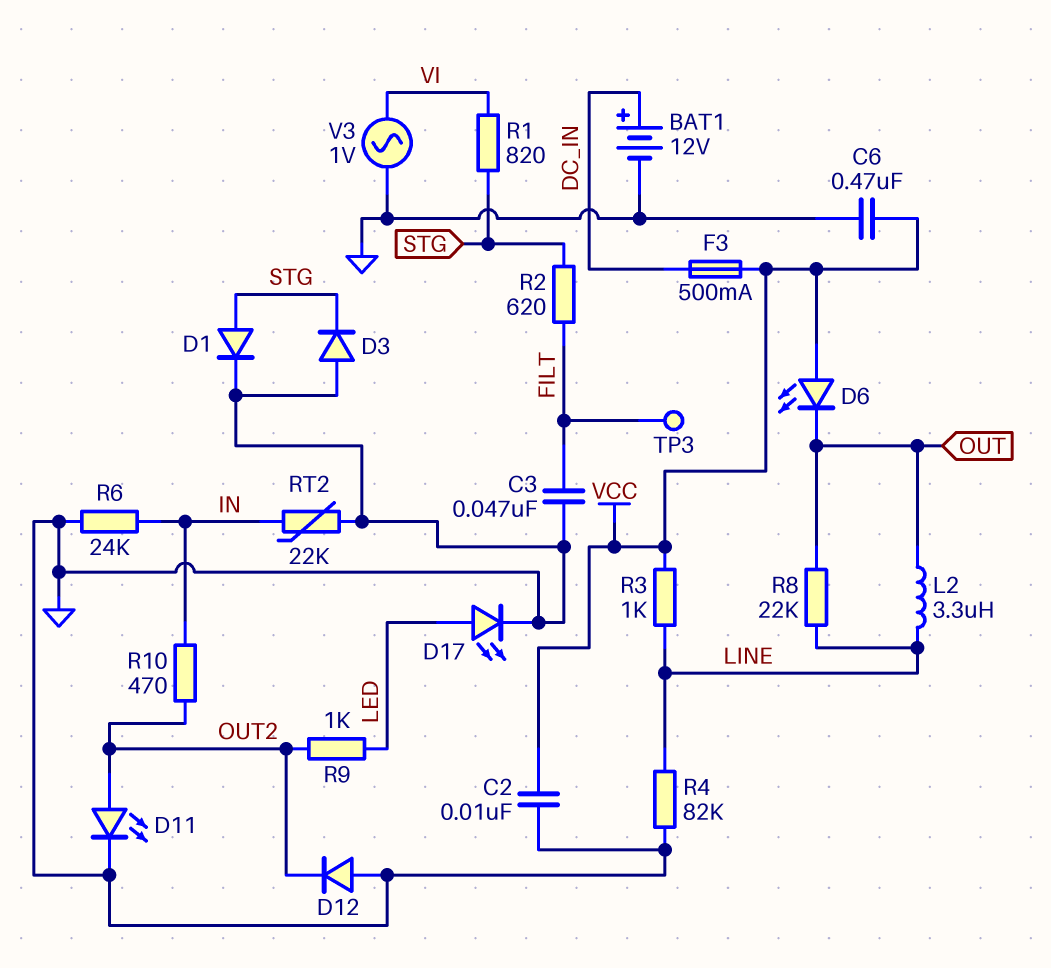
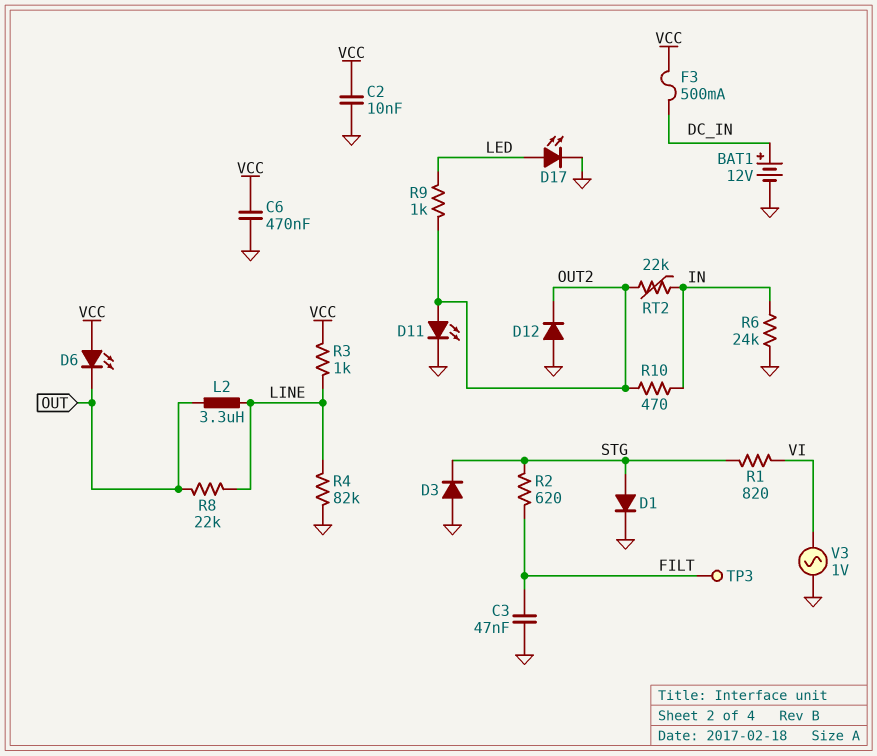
RT2: 22k (GND, IN) -> 22k (IN, OUT2)

